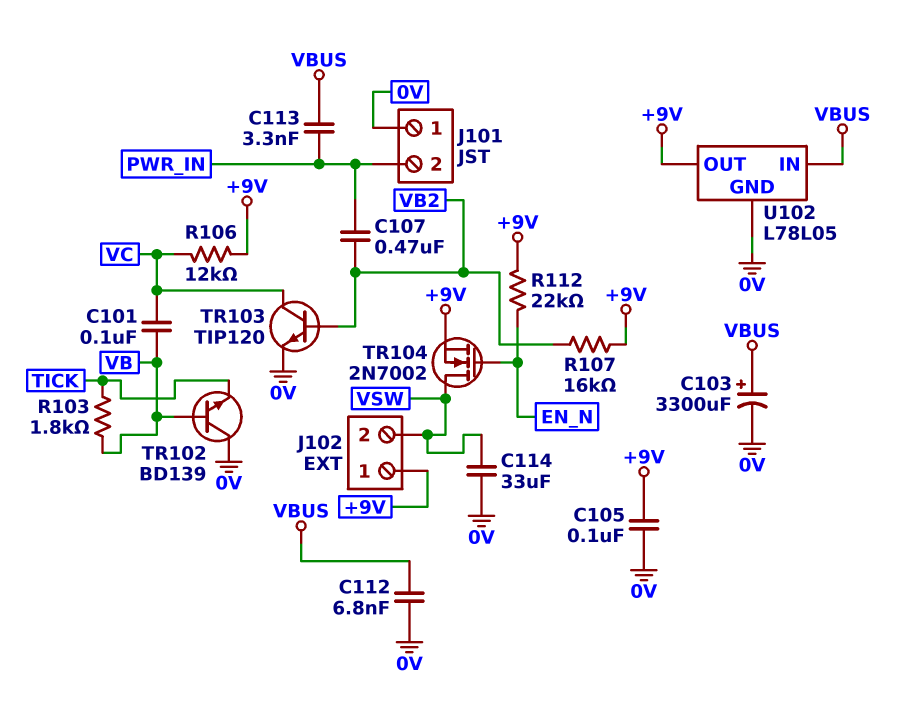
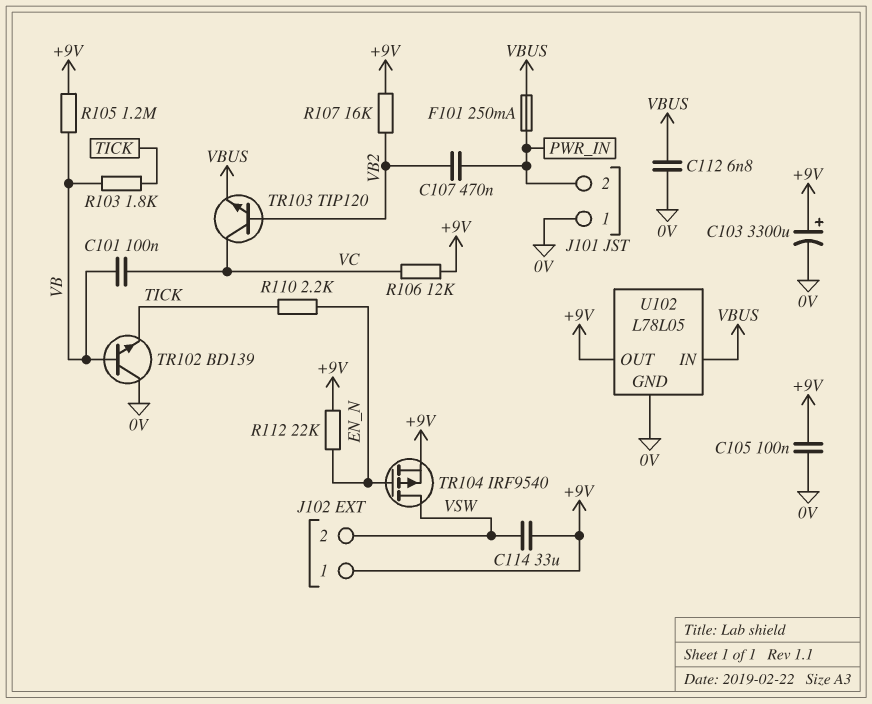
C103: 3300uF (plus VBUS, minus 0V) -> 3300uF (plus +9V, minus 0V)
C113: 3.3nF (PWR_IN, VBUS) -> none
C114: 33uF (0V, VSW) -> 33uF (+9V, VSW)
F101: none -> 250mA (PWR_IN, VBUS)
R105: none -> 1.2M (+9V, VB)
R110: none -> 2.2k (EN_N, TICK)
TR103: NPN TIP120 (B VB2, C VC, E 0V) -> NPN TIP120 (B VB2, C VC, E VBUS)
TR104: NMOS 2N7002 (G EN_N, D VSW, S +9V) -> PMOS IRF9540 (G EN_N, D VSW, S +9V)

